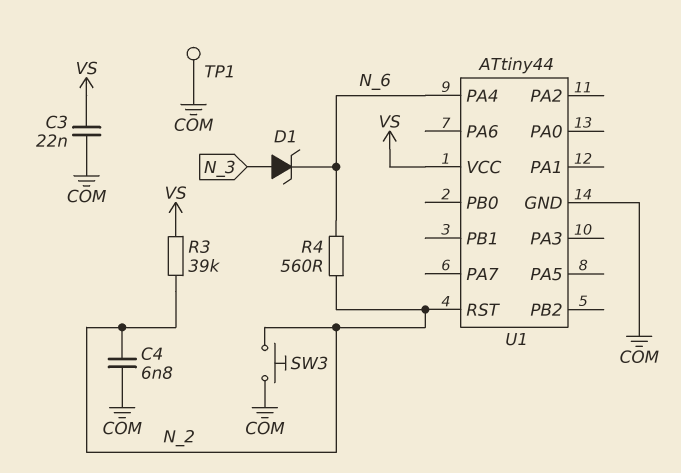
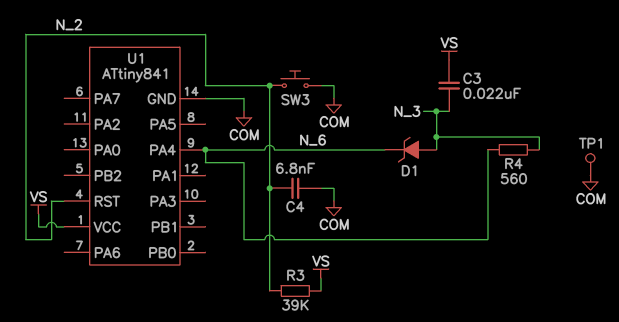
C3: 22nF (COM, VS) -> 22nF (N_3, VS)
R4: 560 (N_2, N_6) -> 560 (N_3, N_6)
U1: ATtiny44 -> ATtiny841

